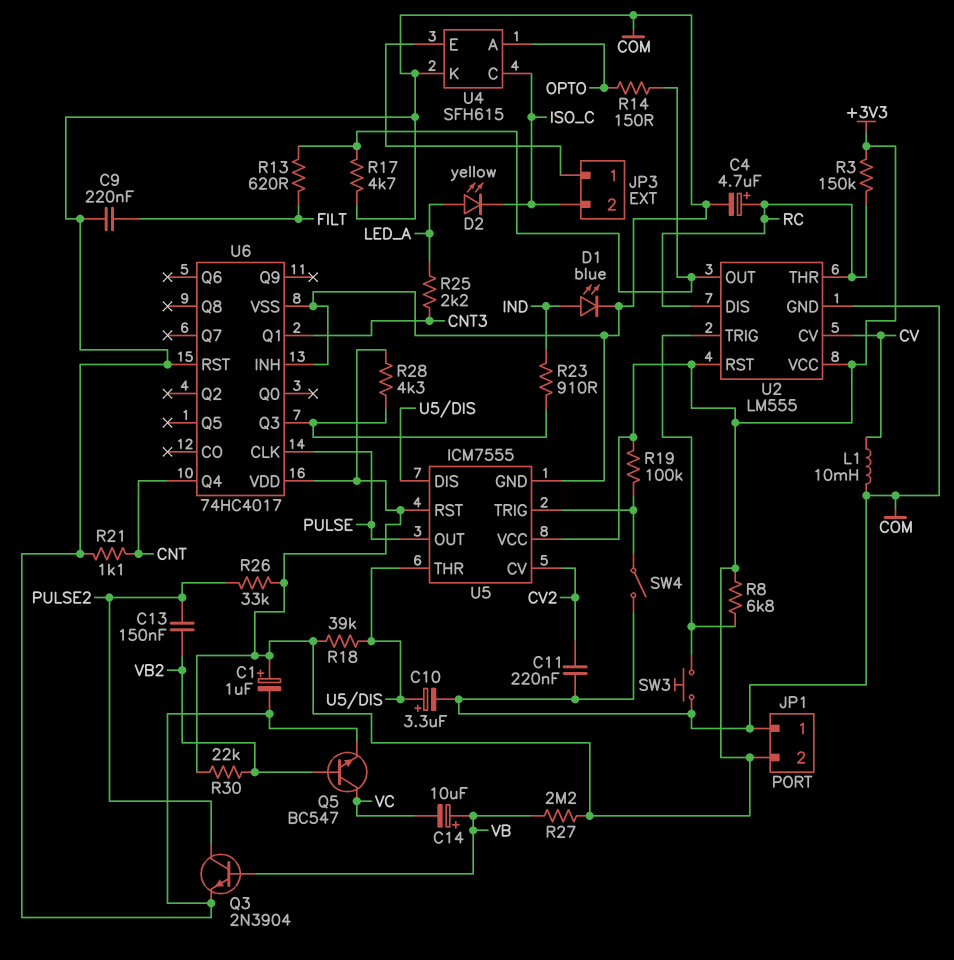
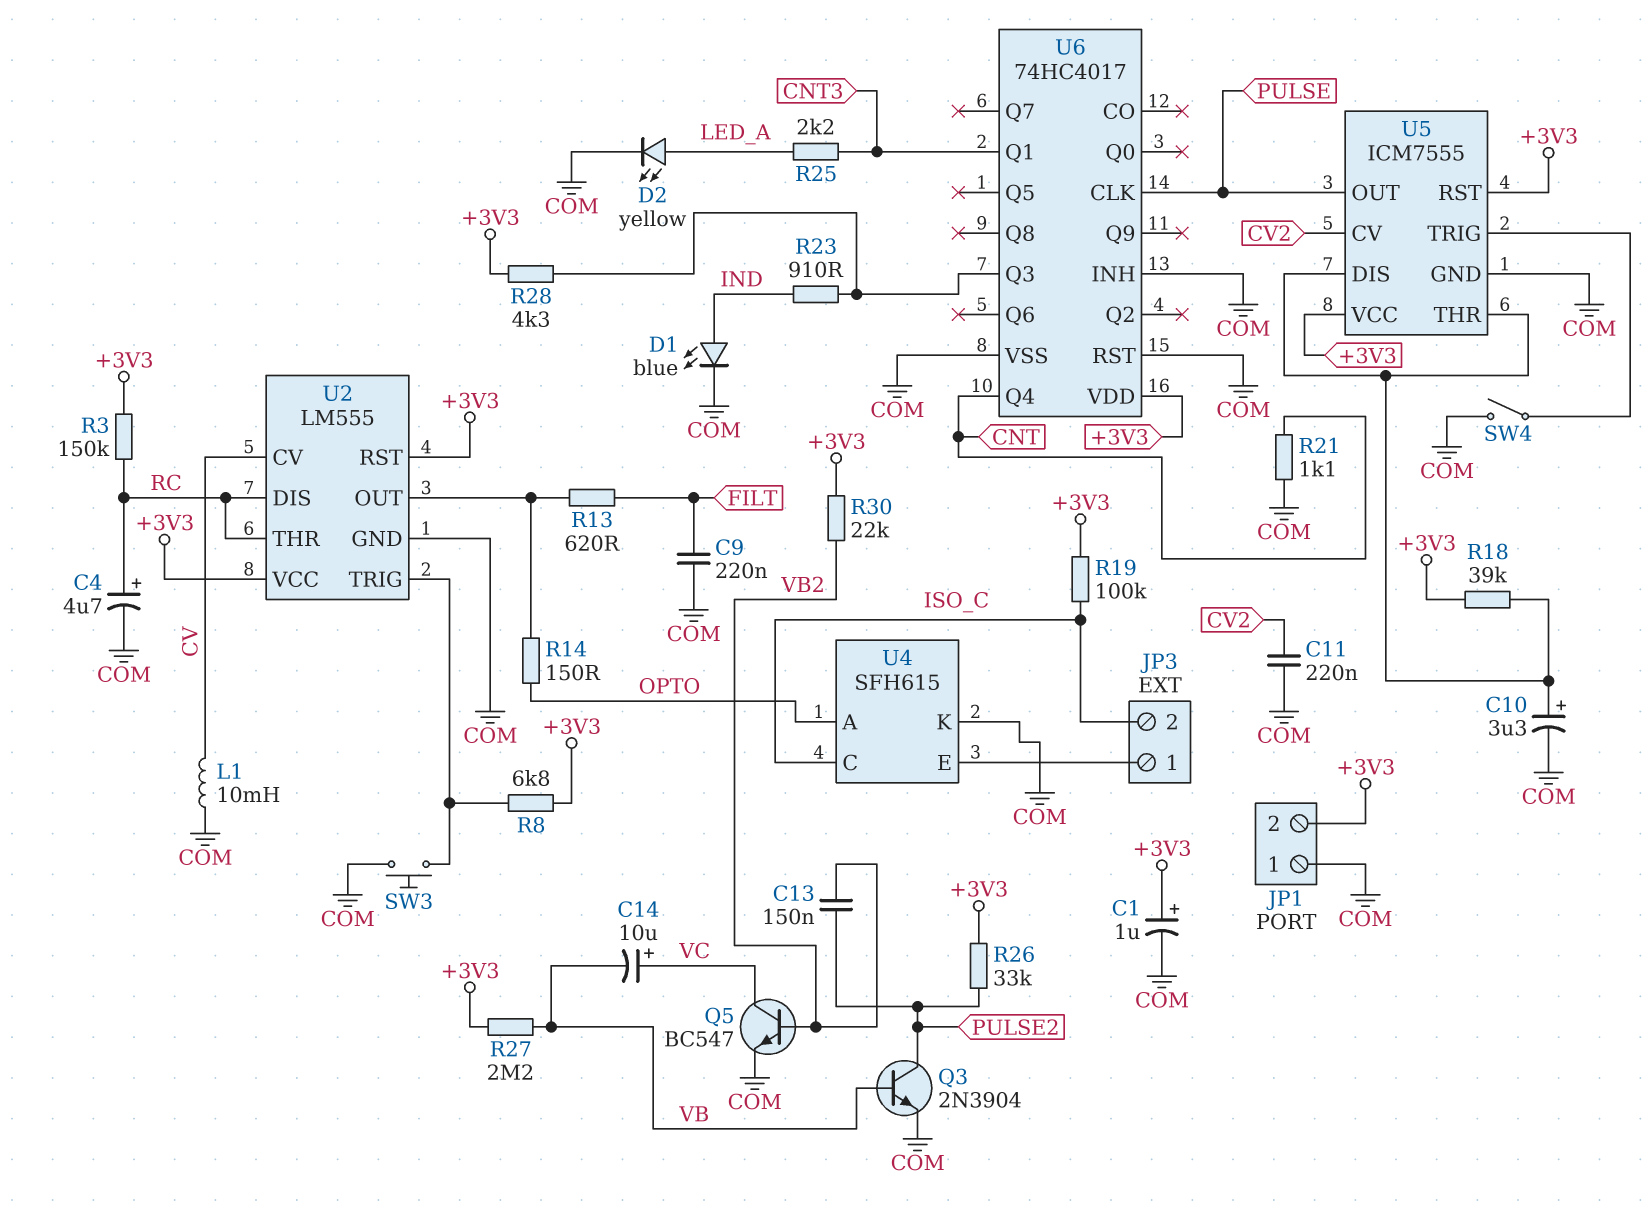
C14: 10uF (plus VB, minus VC) -> 10uF (plus VC, minus VB)
D2: LED yellow (A LED_A, K ISO_C) -> LED yellow (A LED_A, K COM)
R17: 4.7k (COM, U2/OUT) -> none
R19: 100k (+3V3, U5/TRIG) -> 100k (+3V3, ISO_C)

